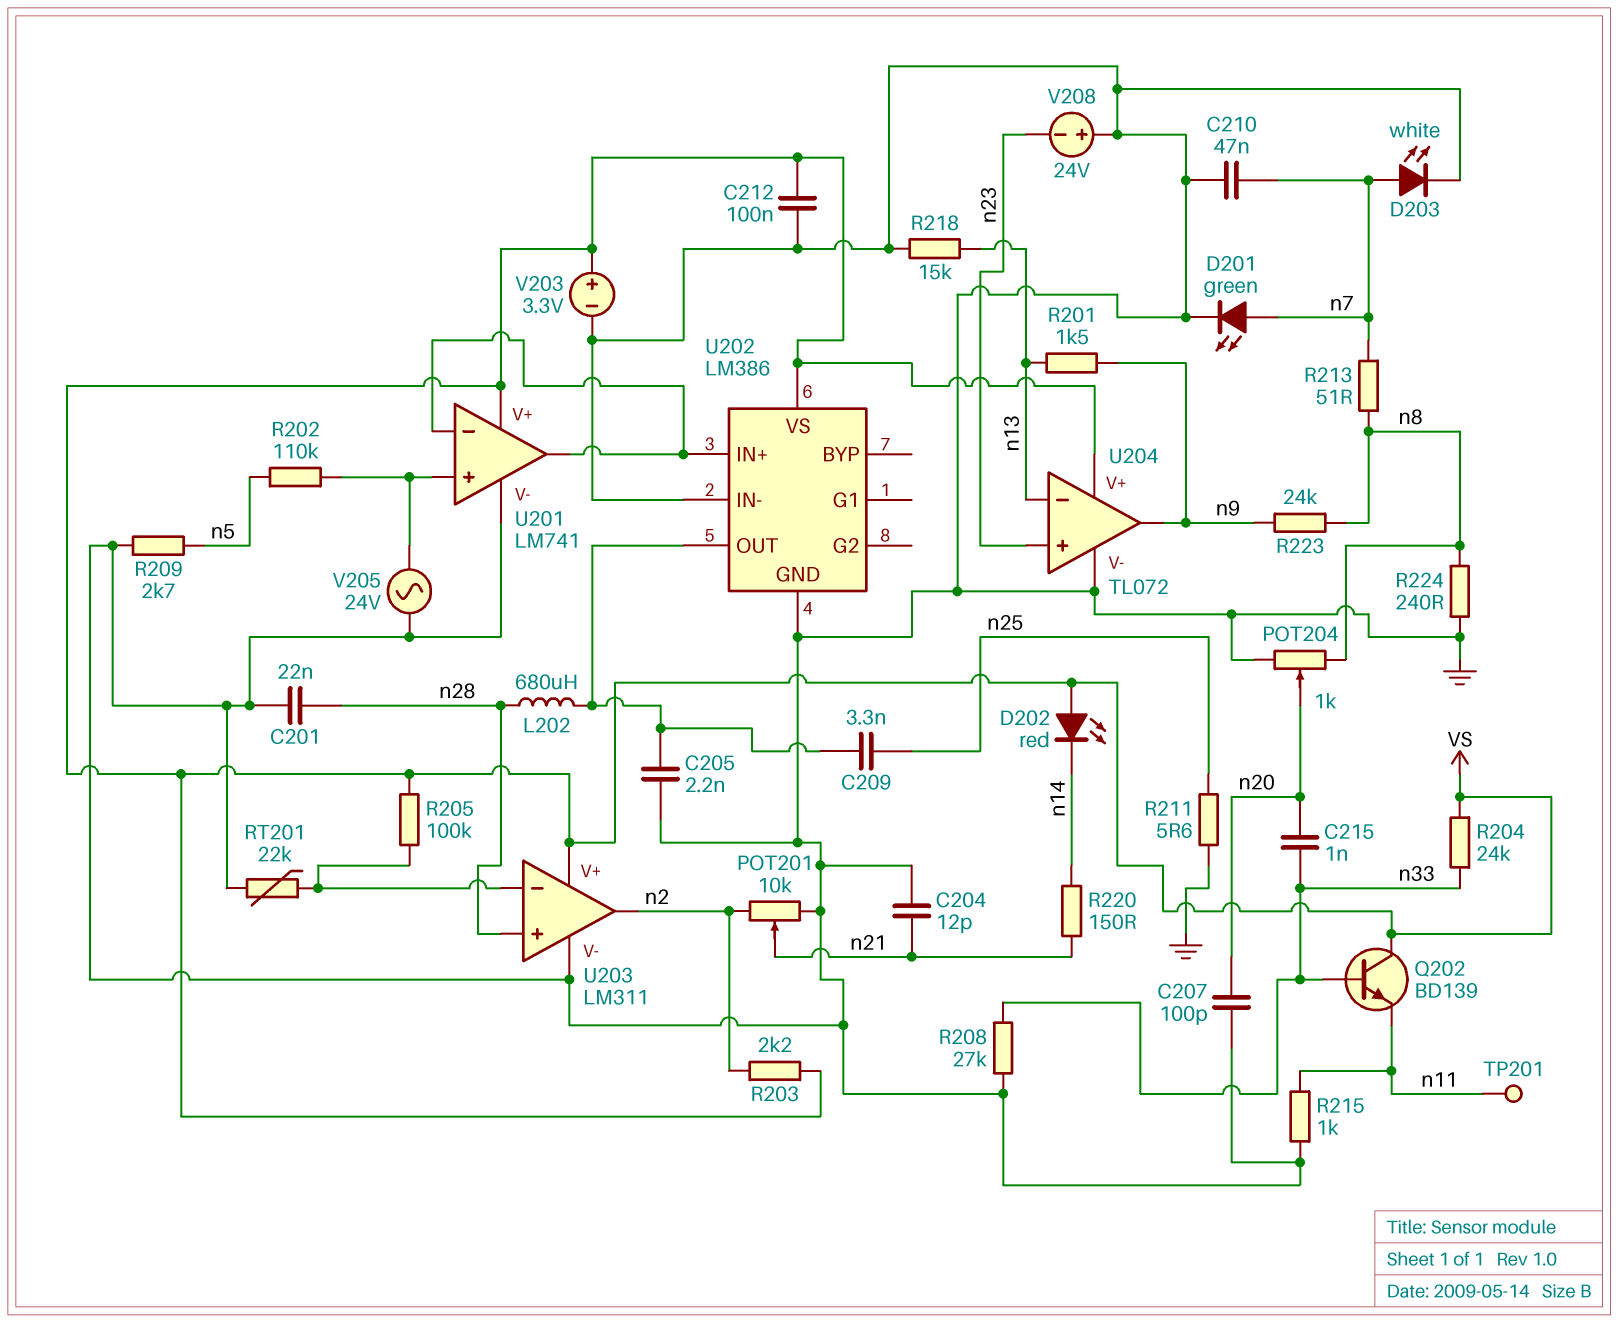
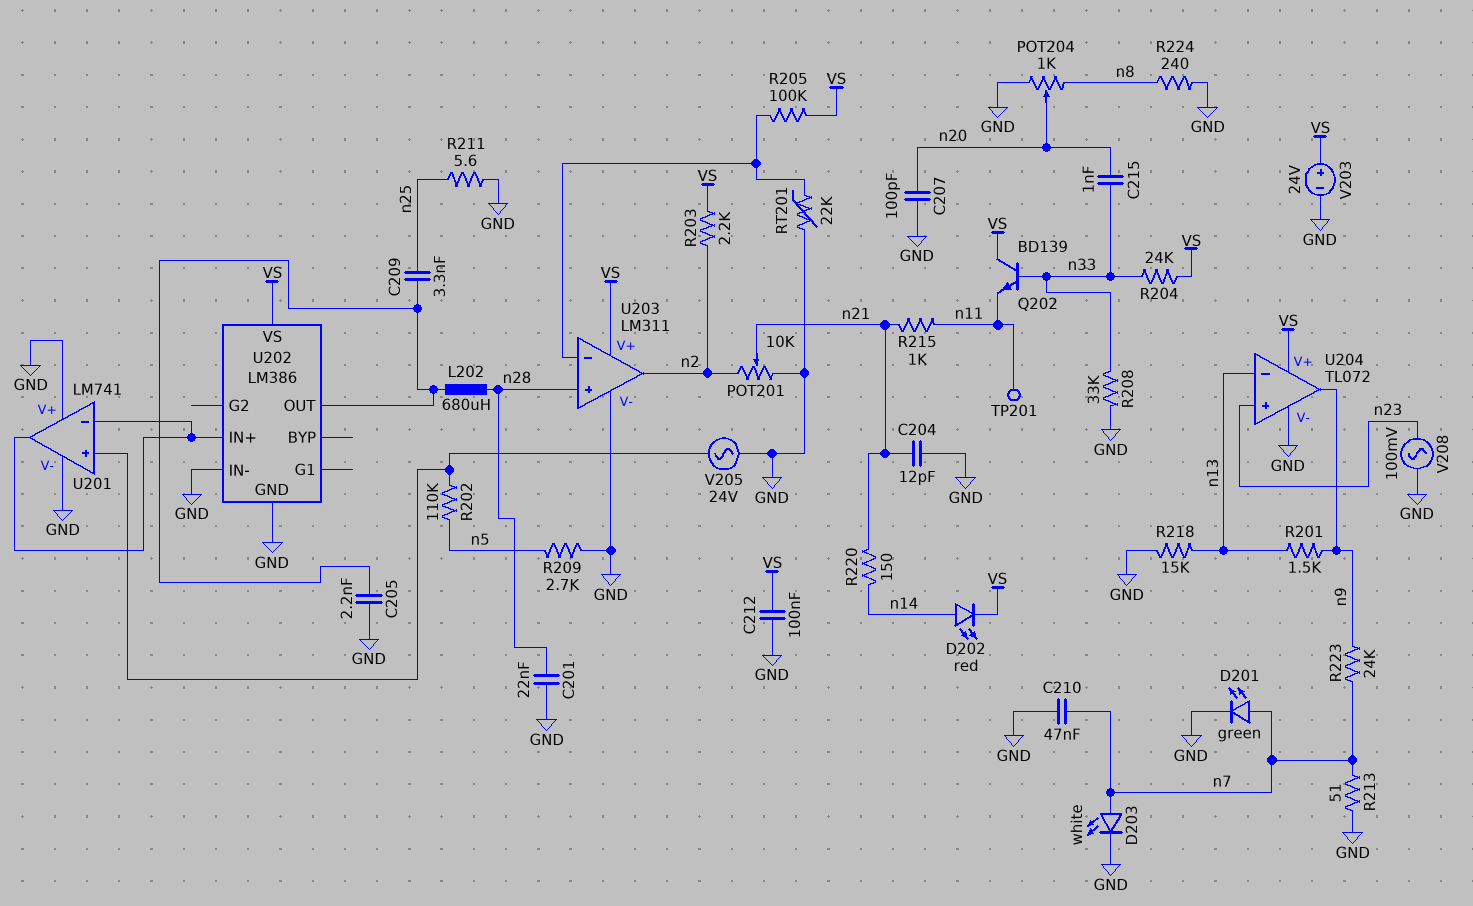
D202: LED red (A VS, K n14) -> LED red (A n14, K VS)
R208: 27k (GND, n33) -> 33k (GND, n33)
R213: 51 (n7, n8) -> 51 (GND, n7)
R215: 1k (GND, n11) -> 1k (n11, n21)
R223: 24k (n8, n9) -> 24k (n7, n9)
U201 pin V+: VS -> GND
V203: 3.3V (plus VS, minus GND) -> 24V (plus VS, minus GND)
V208: 24V (plus GND, minus n23) -> AC 100mV (GND, n23)

